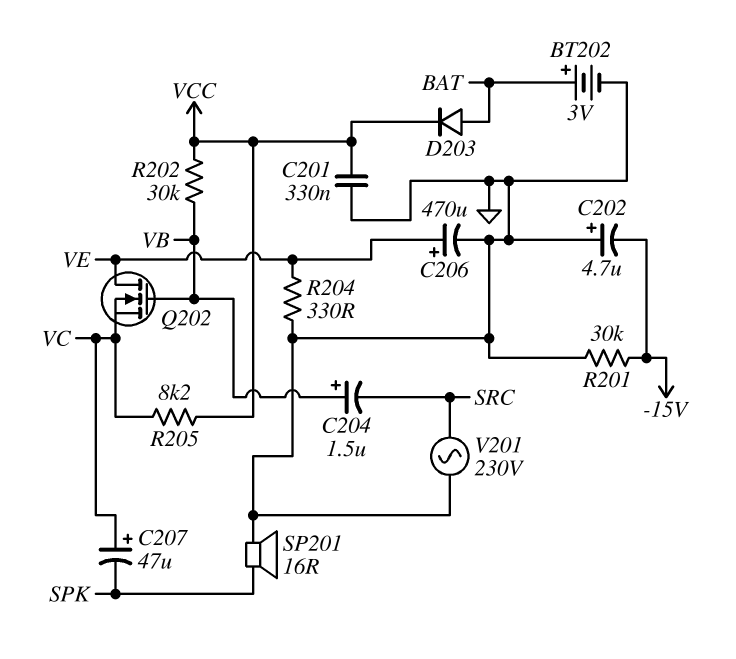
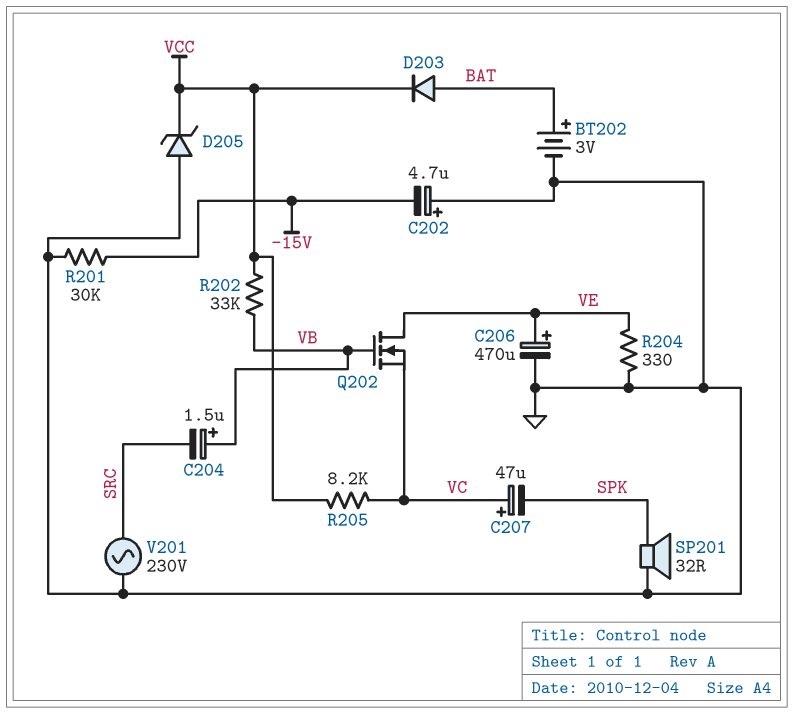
C201: 330nF (GND, VCC) -> none
D205: none -> zener (A GND, K VCC)
R202: 30k (VB, VCC) -> 33k (VB, VCC)
SP201: speaker 16R (GND, SPK) -> speaker 32R (GND, SPK)

